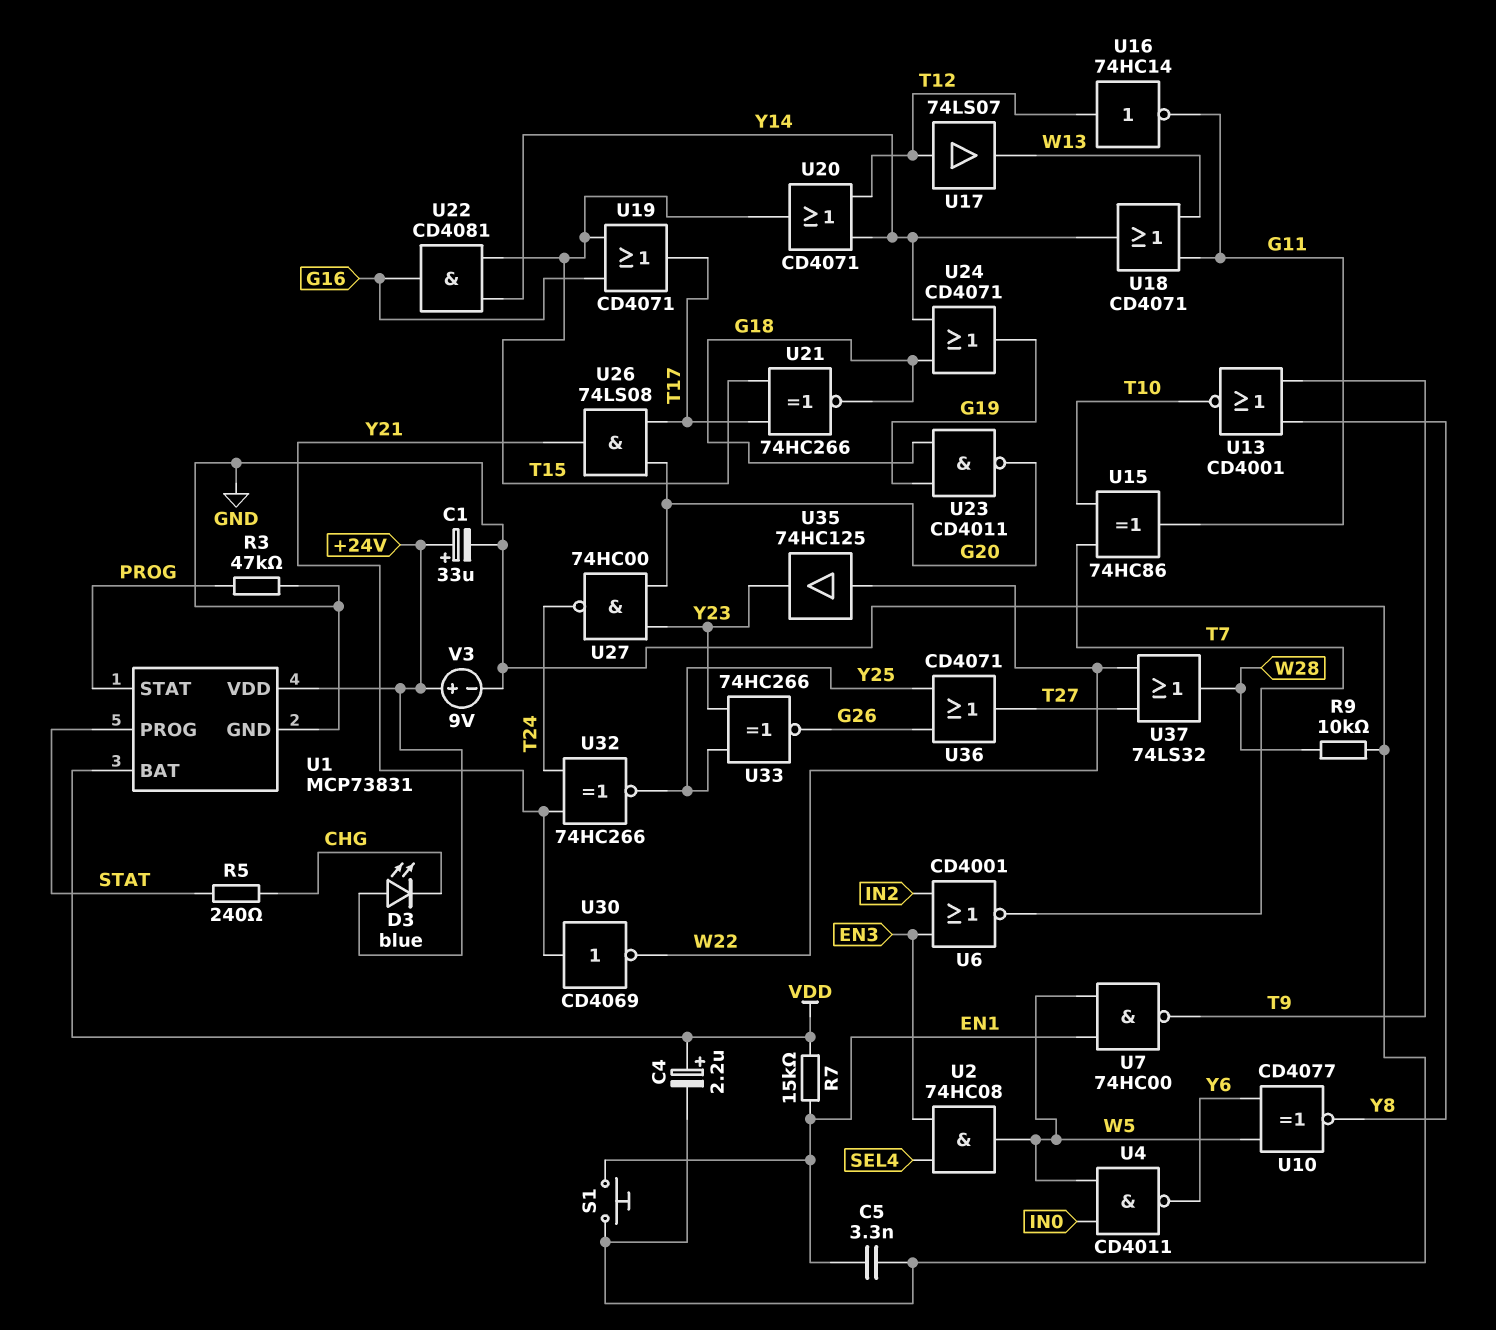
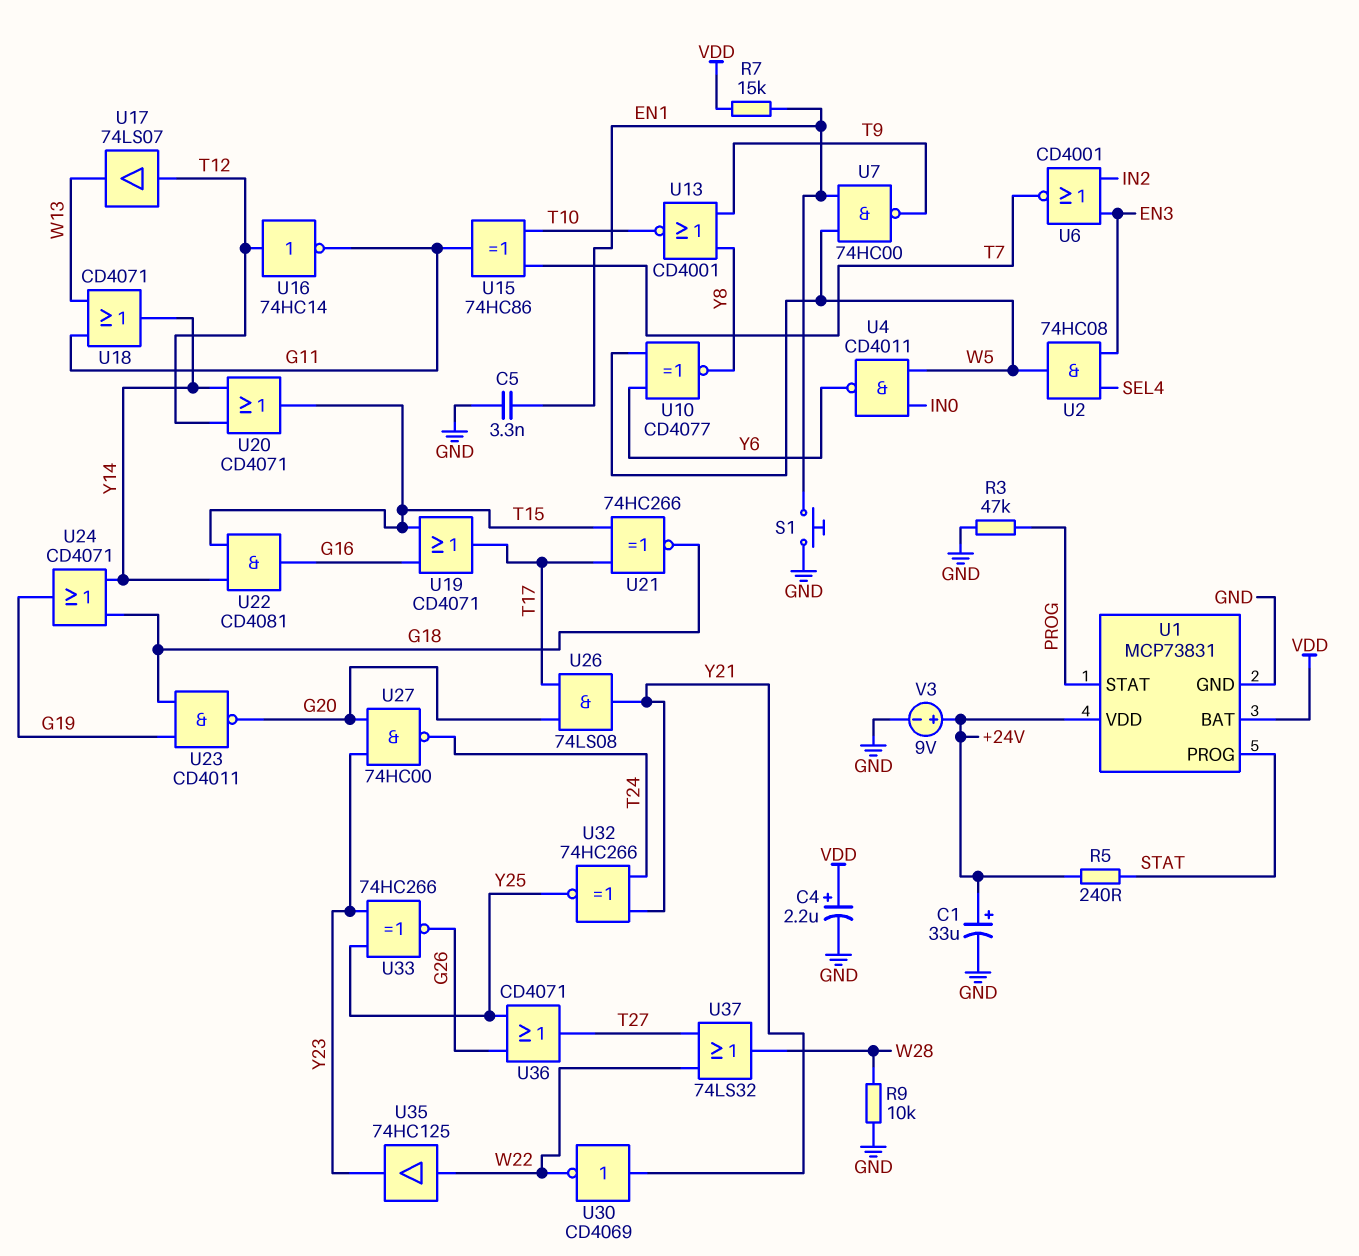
D3: LED blue (A +24V, K CHG) -> none
R5: 240 (CHG, STAT) -> 240 (+24V, STAT)

